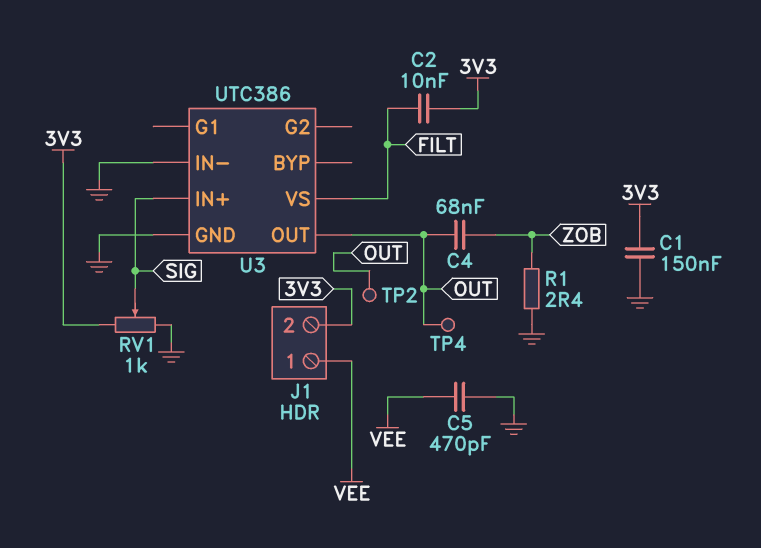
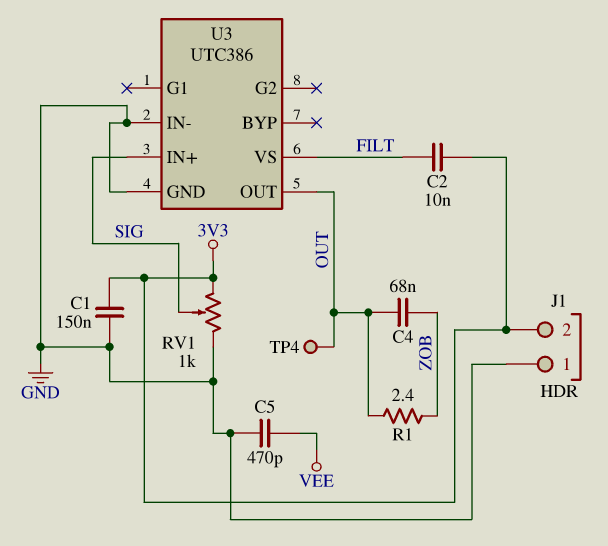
J1 pin 1: VEE -> GND
R1: 2.4 (GND, ZOB) -> 2.4 (OUT, ZOB)
TP2: test point (OUT) -> none

